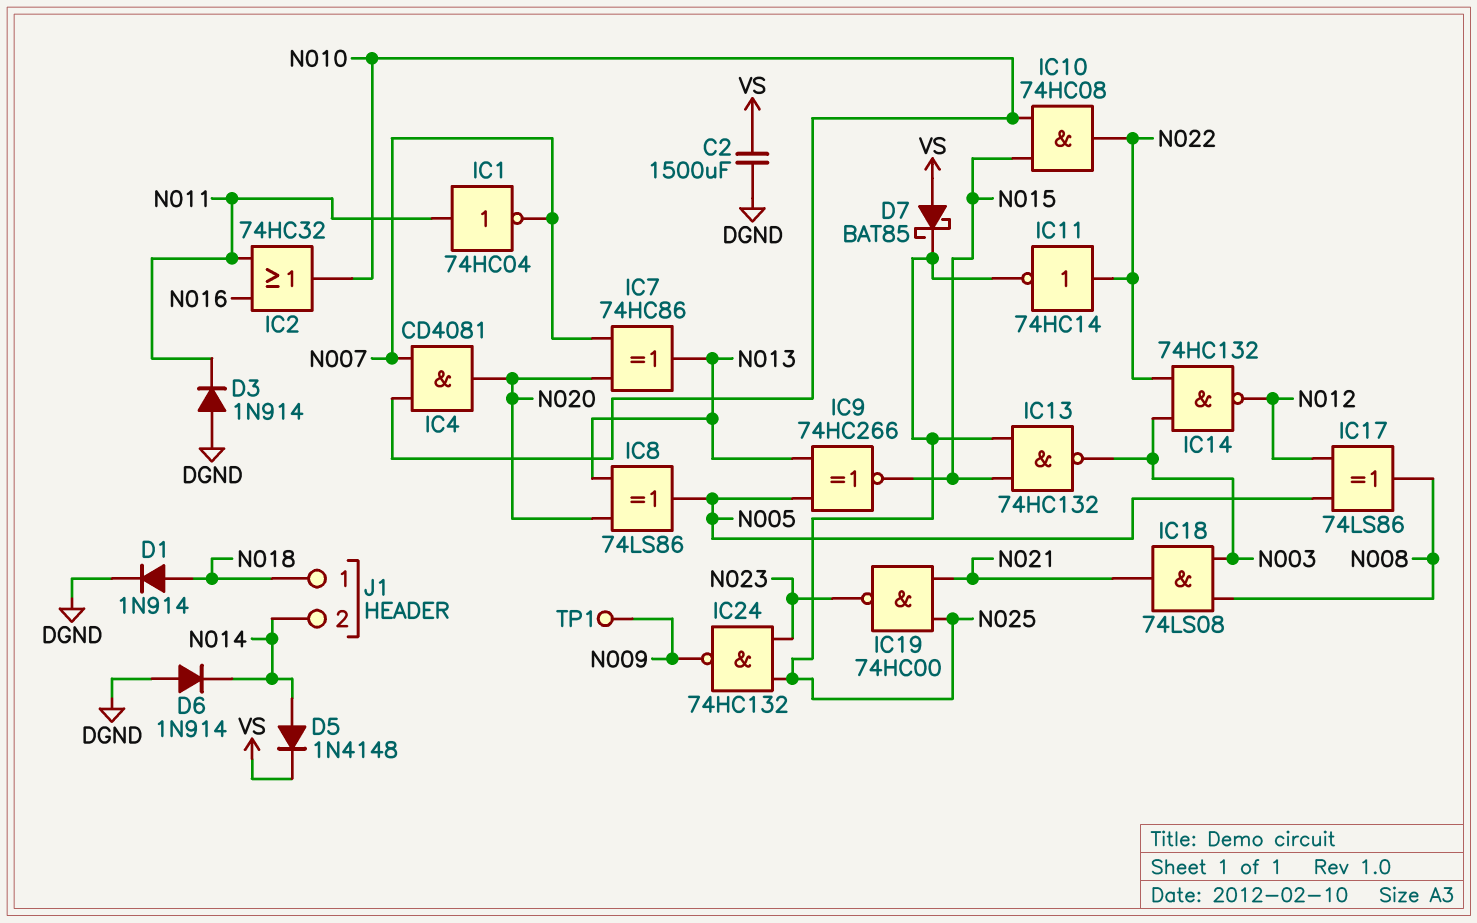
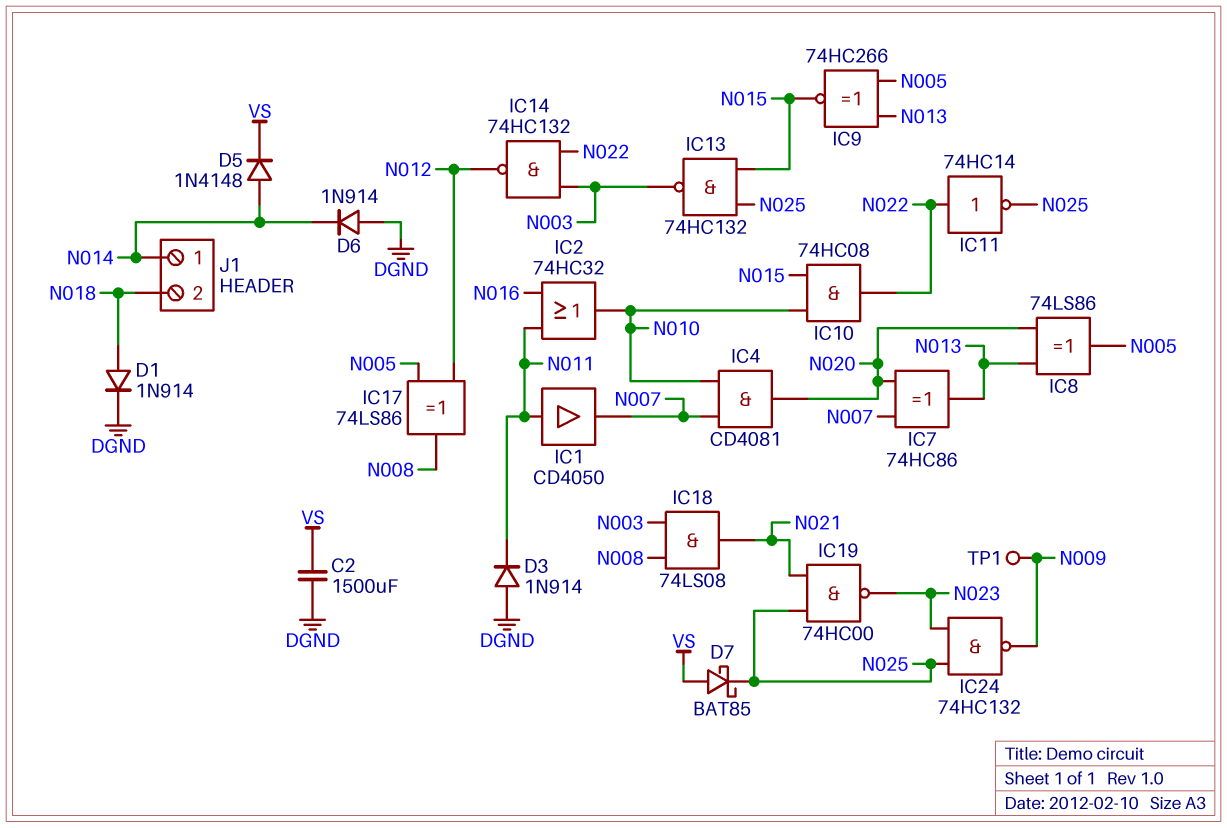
IC1: NOT 74HC04 (in N011, out N007) -> buffer CD4050 (in N011, out N007)
J1 pin 1: N018 -> N014
J1 pin 2: N014 -> N018

